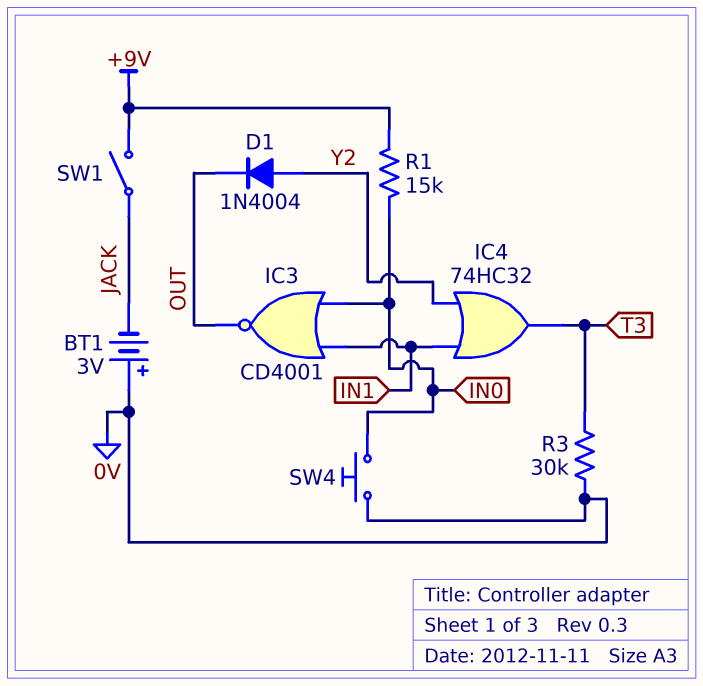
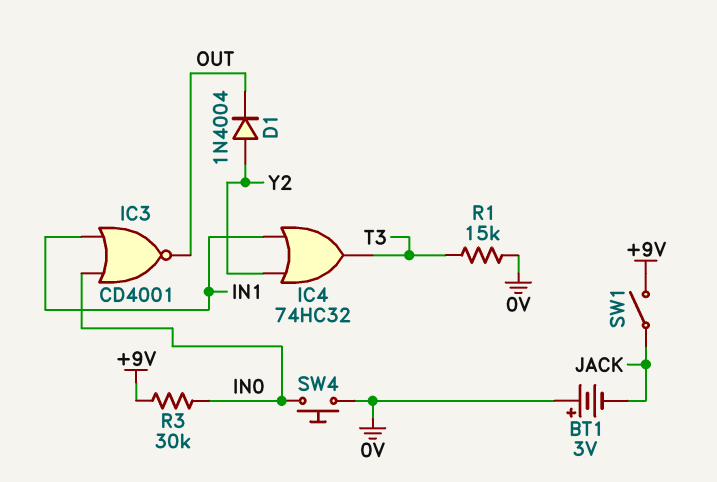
R1: 15k (+9V, IN0) -> 15k (0V, T3)
R3: 30k (0V, T3) -> 30k (+9V, IN0)

